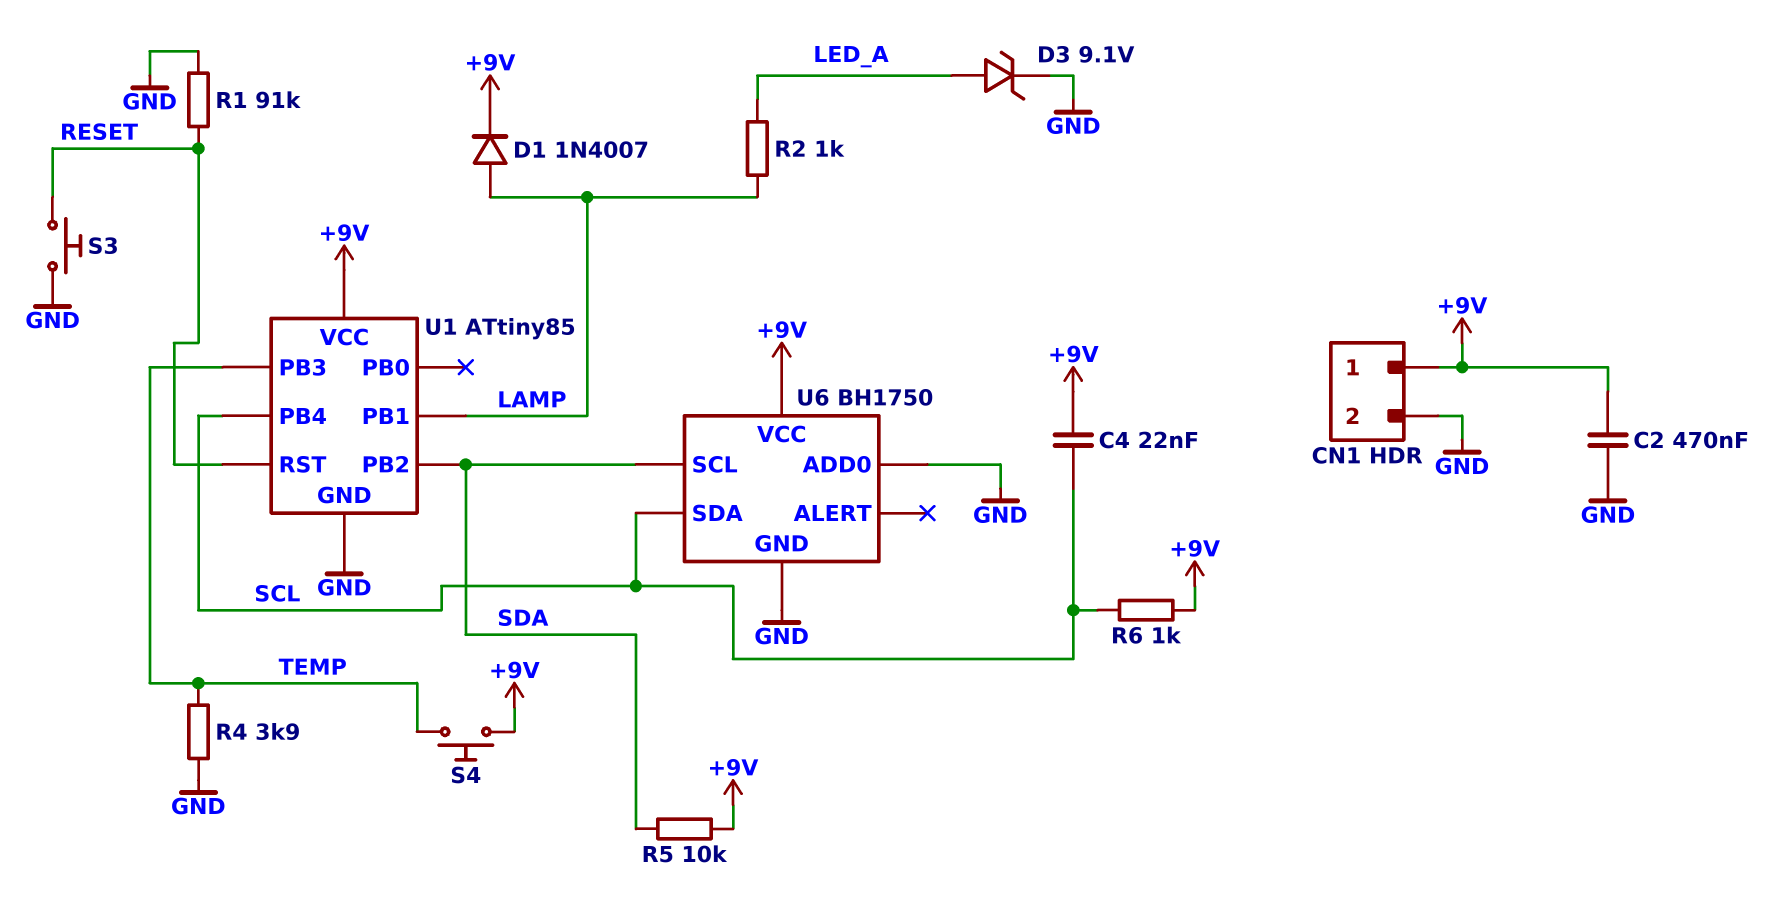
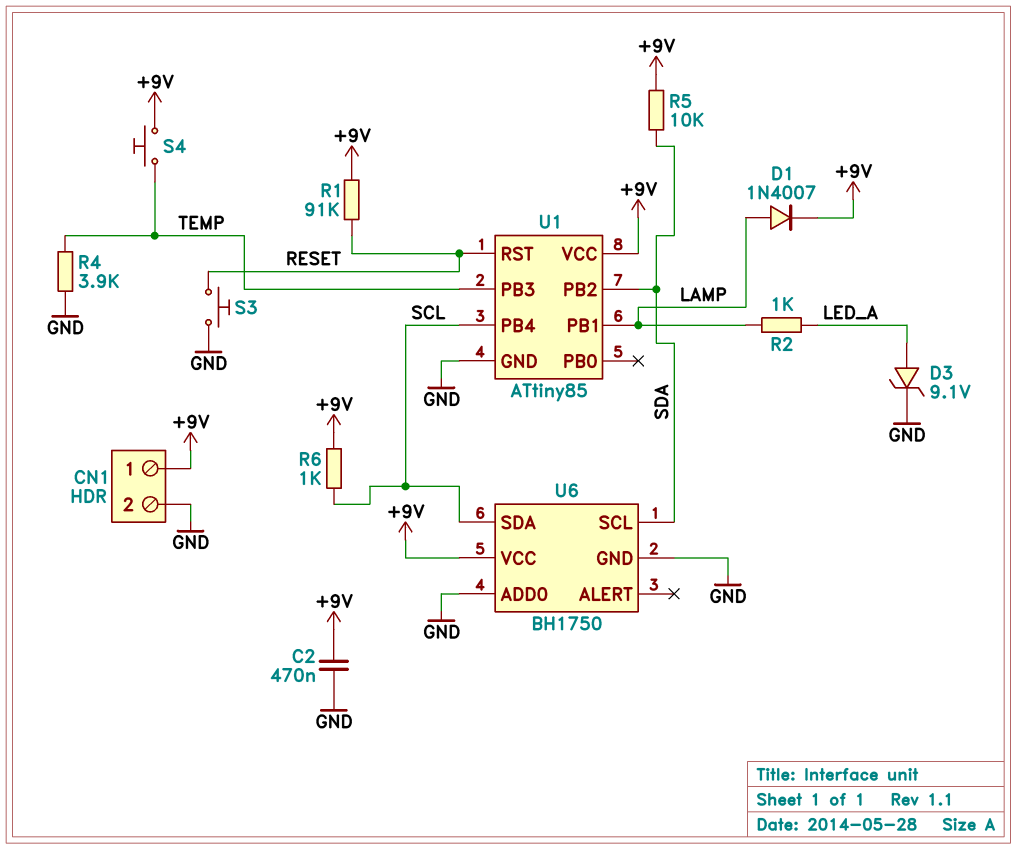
C4: 22nF (+9V, SCL) -> none
R1: 91k (GND, RESET) -> 91k (+9V, RESET)

